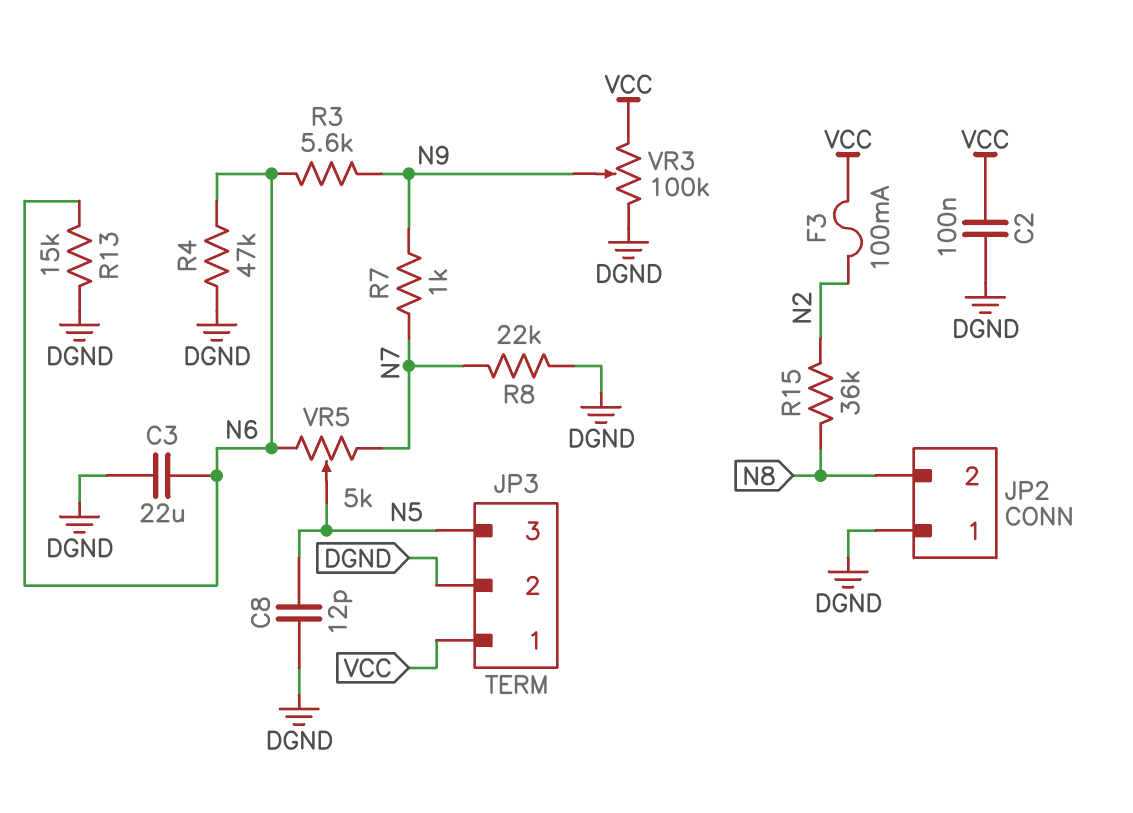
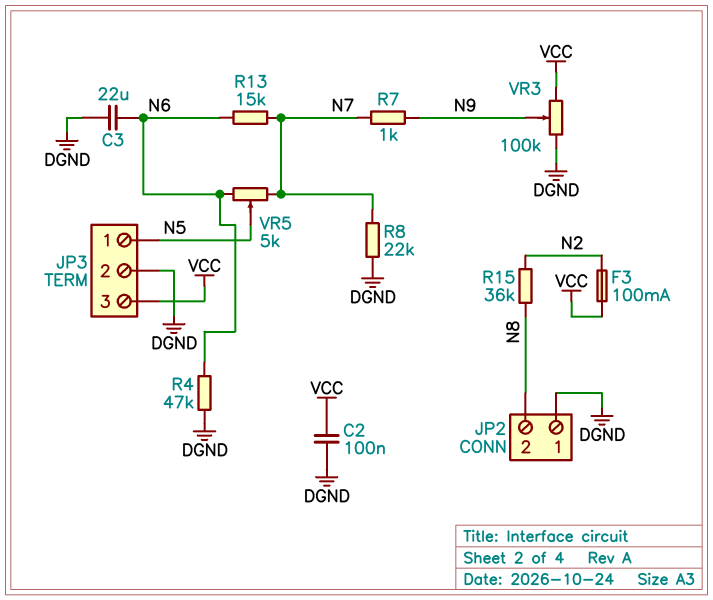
C8: 12pF (DGND, N5) -> none
JP3 pin 1: VCC -> N5
JP3 pin 3: N5 -> VCC
R3: 5.6k (N6, N9) -> none
R13: 15k (DGND, N6) -> 15k (N6, N7)

